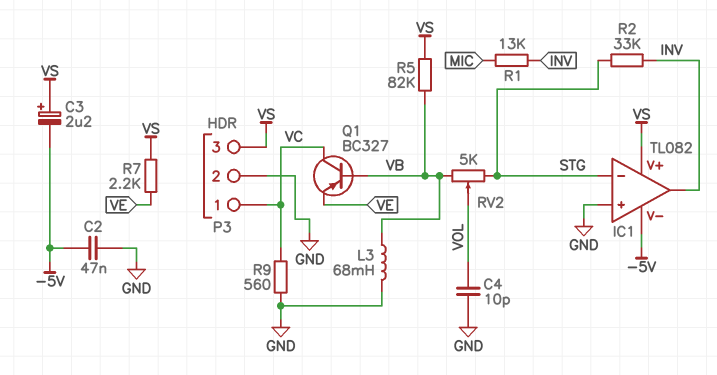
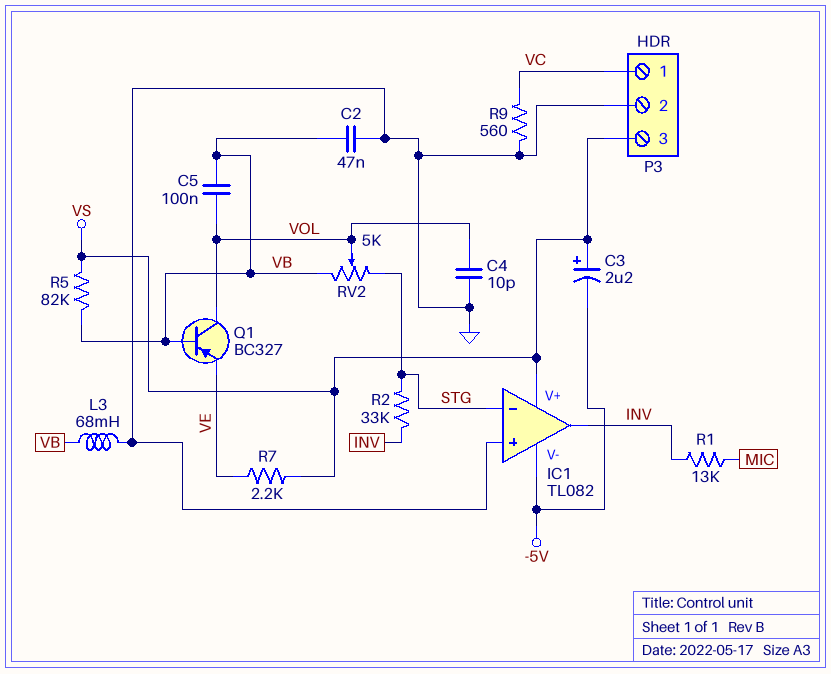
C2: 47nF (-5V, GND) -> 47nF (GND, VB)
C5: none -> 100nF (VB, VOL)
Q1: PNP BC327 (B VB, C VC, E VE) -> PNP BC327 (B VB, C VOL, E VE)

